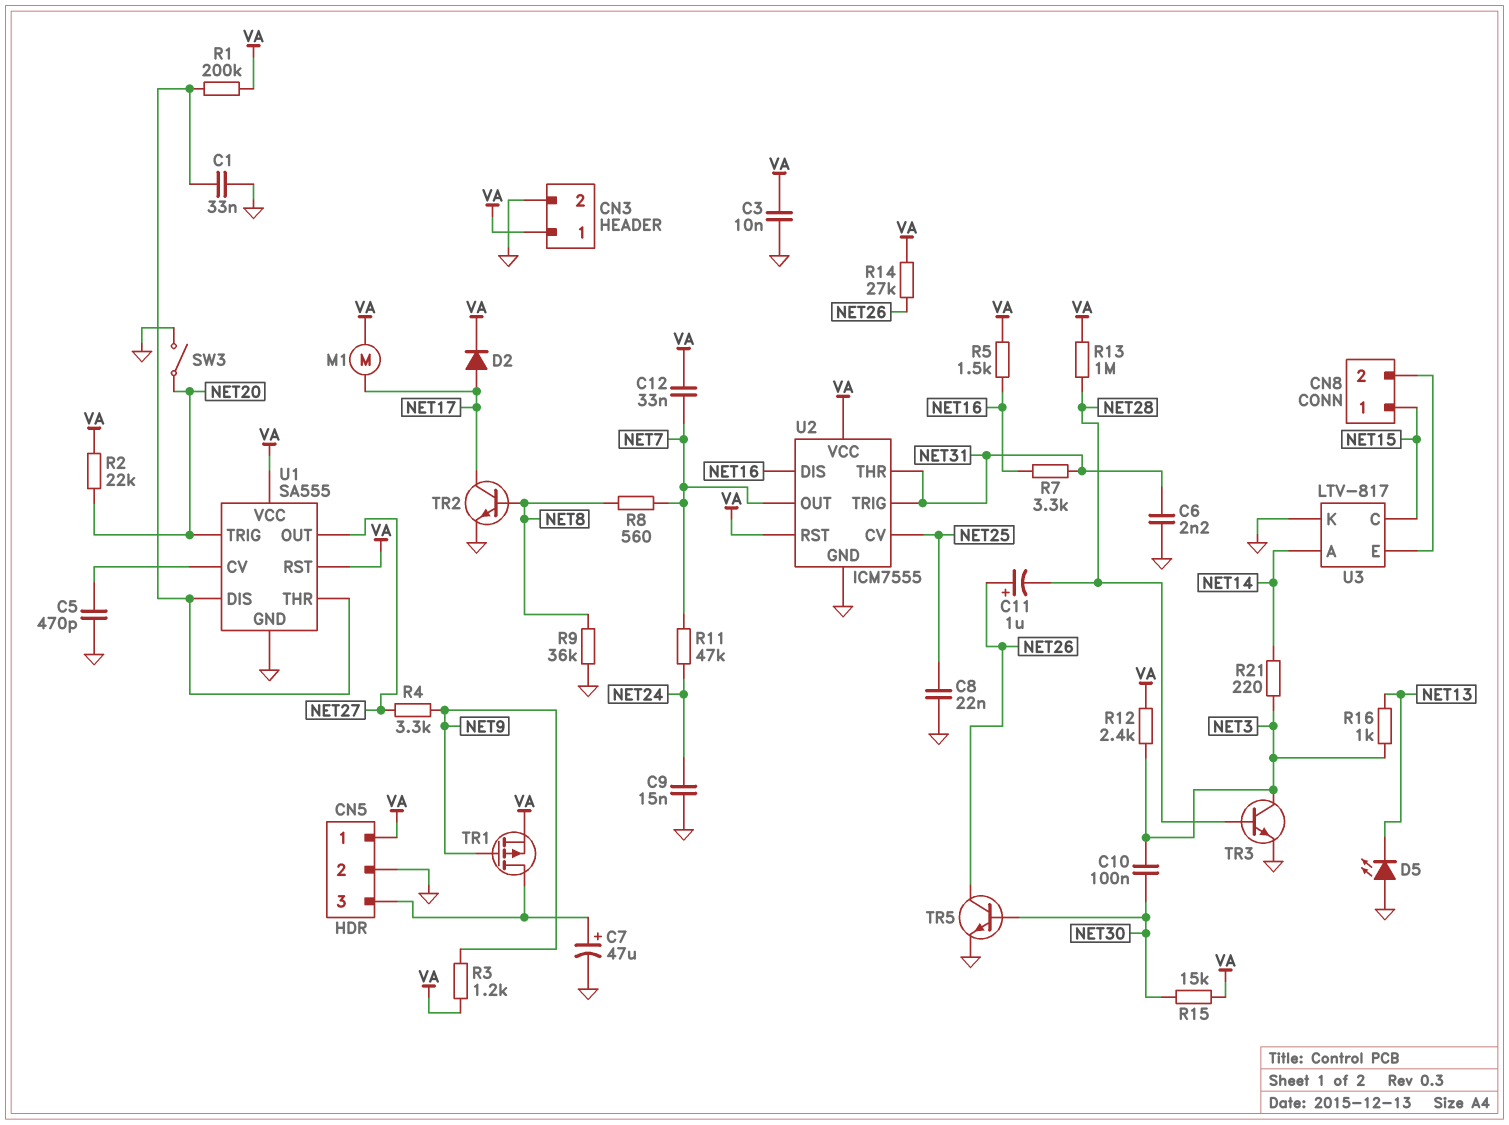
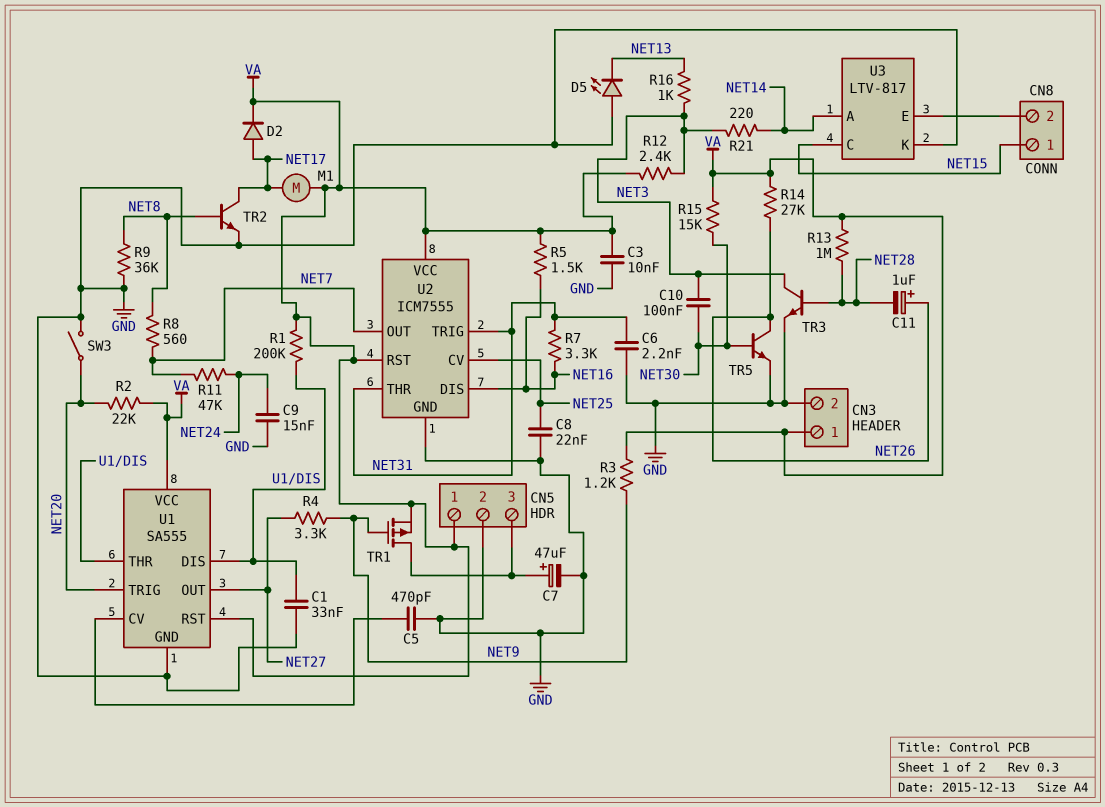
C12: 33nF (NET7, VA) -> none

